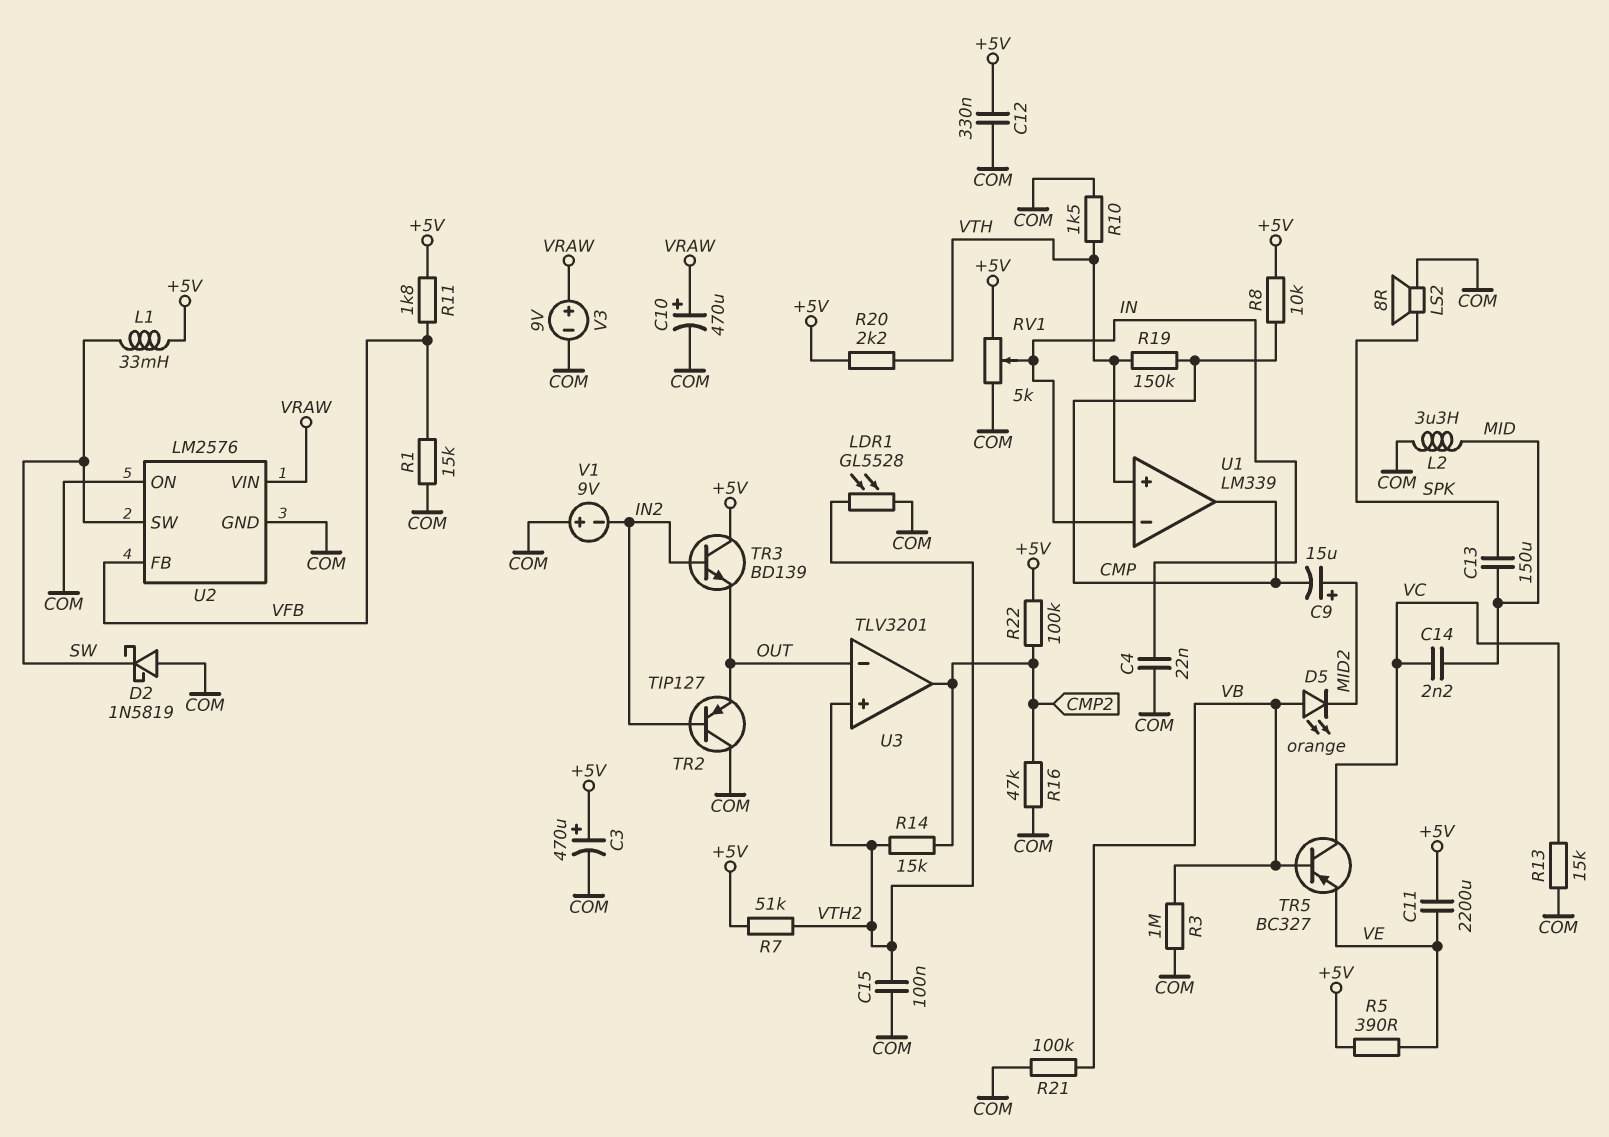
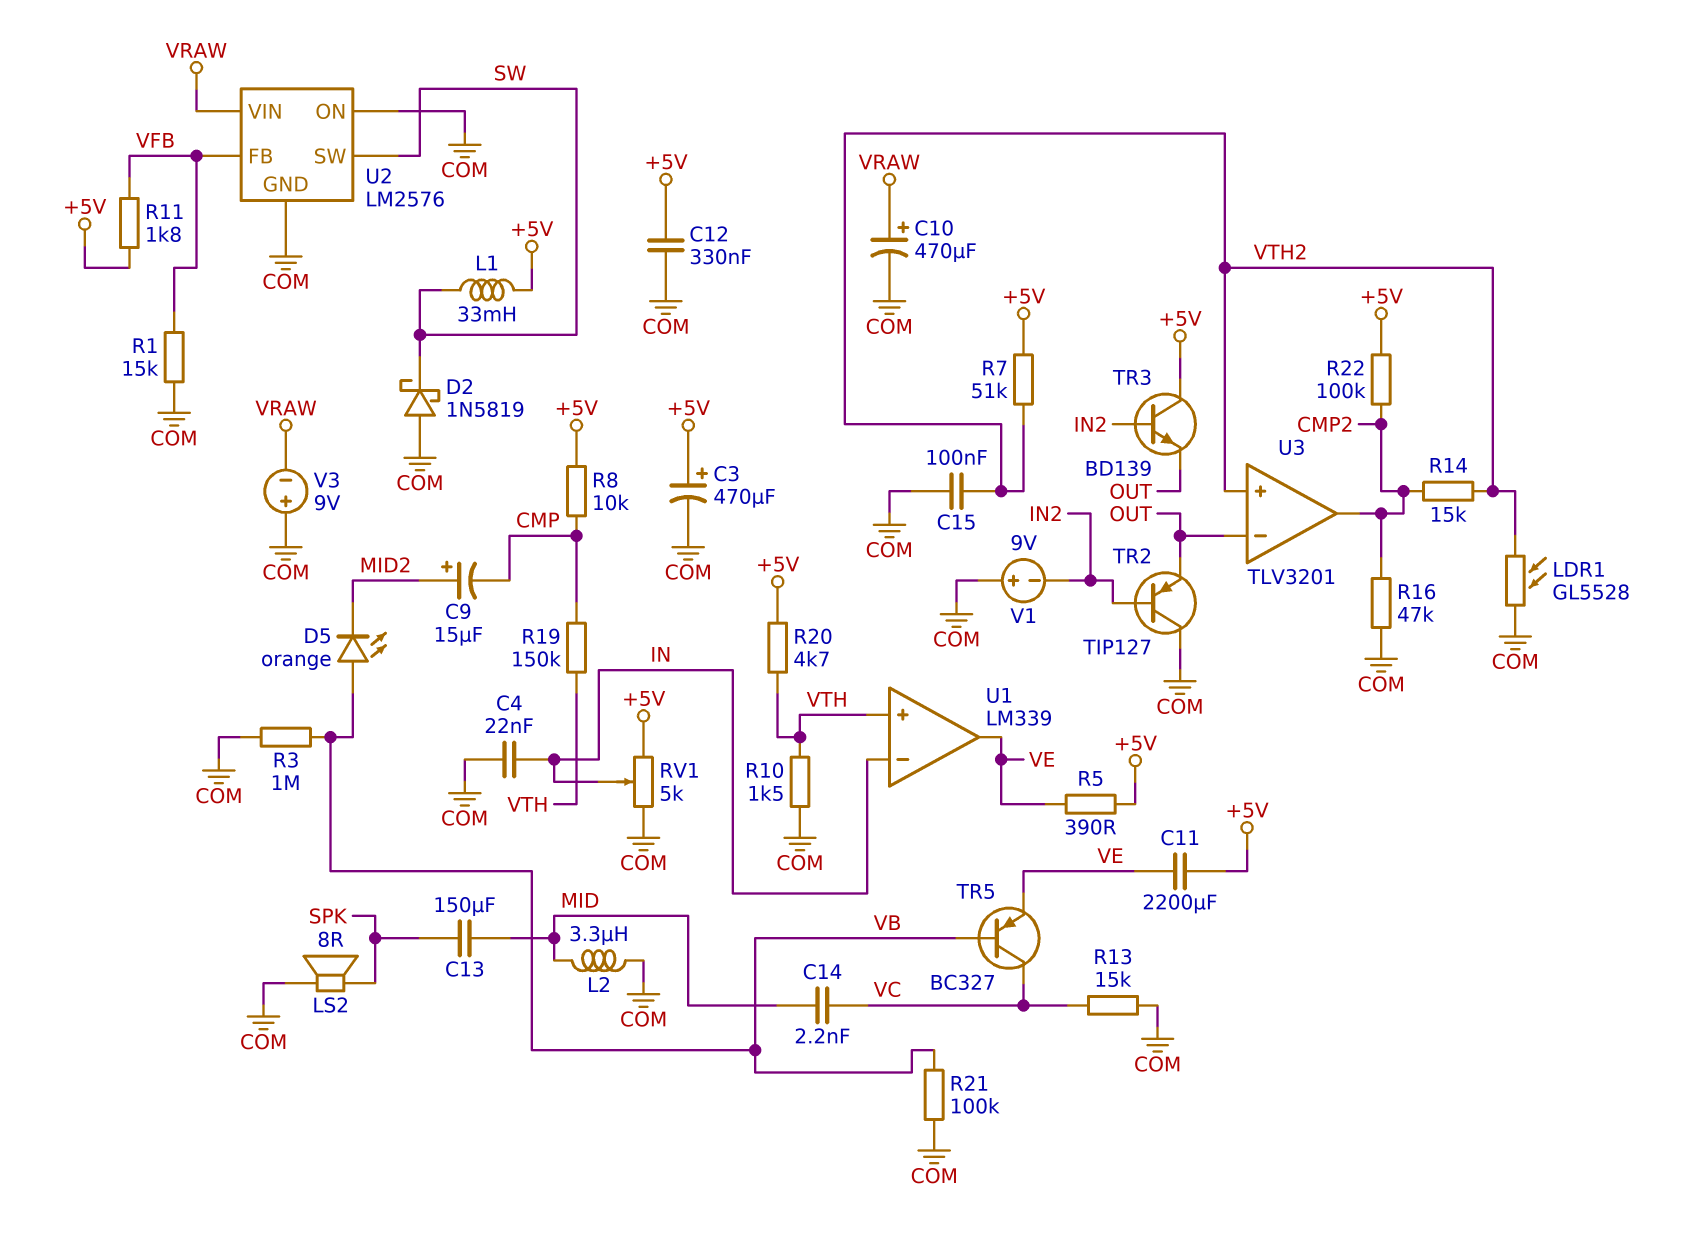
R20: 2.2k (+5V, VTH) -> 4.7k (+5V, VTH)
U1 pin out: CMP -> VE
V3: 9V (plus VRAW, minus COM) -> 9V (plus COM, minus VRAW)

